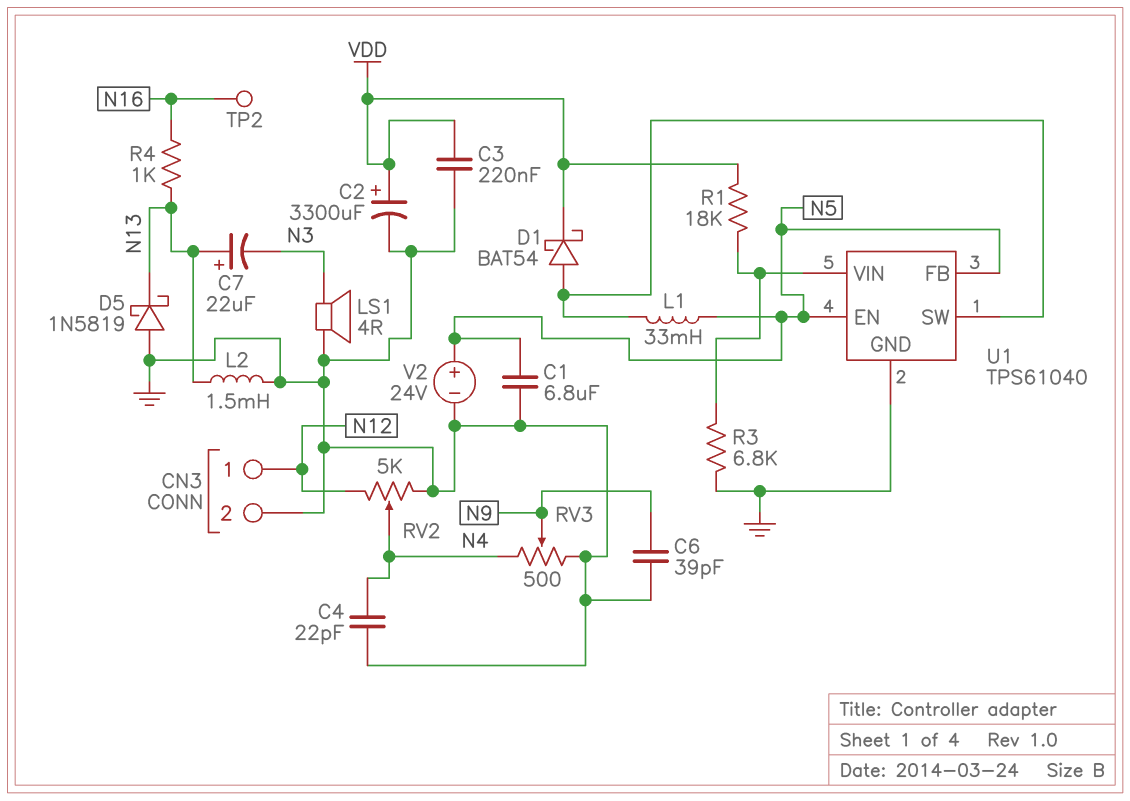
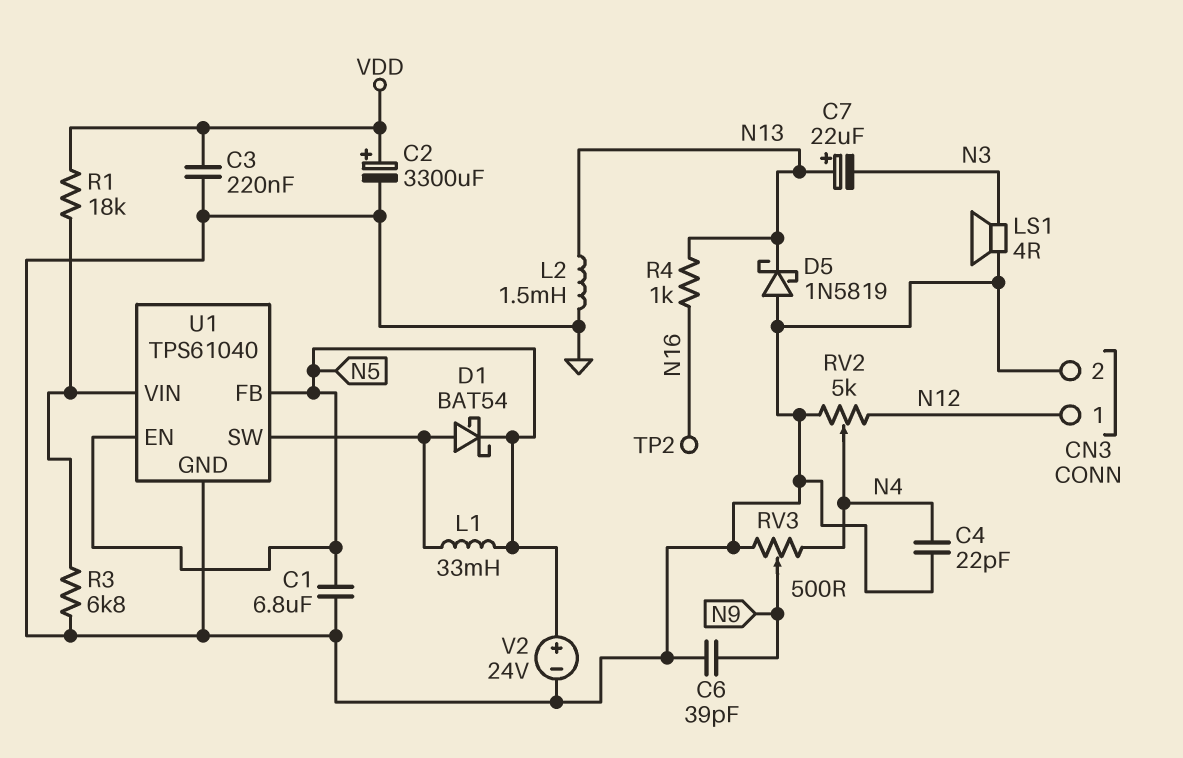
D1: schottky BAT54 (A U1/SW, K VDD) -> schottky BAT54 (A U1/SW, K N5)

